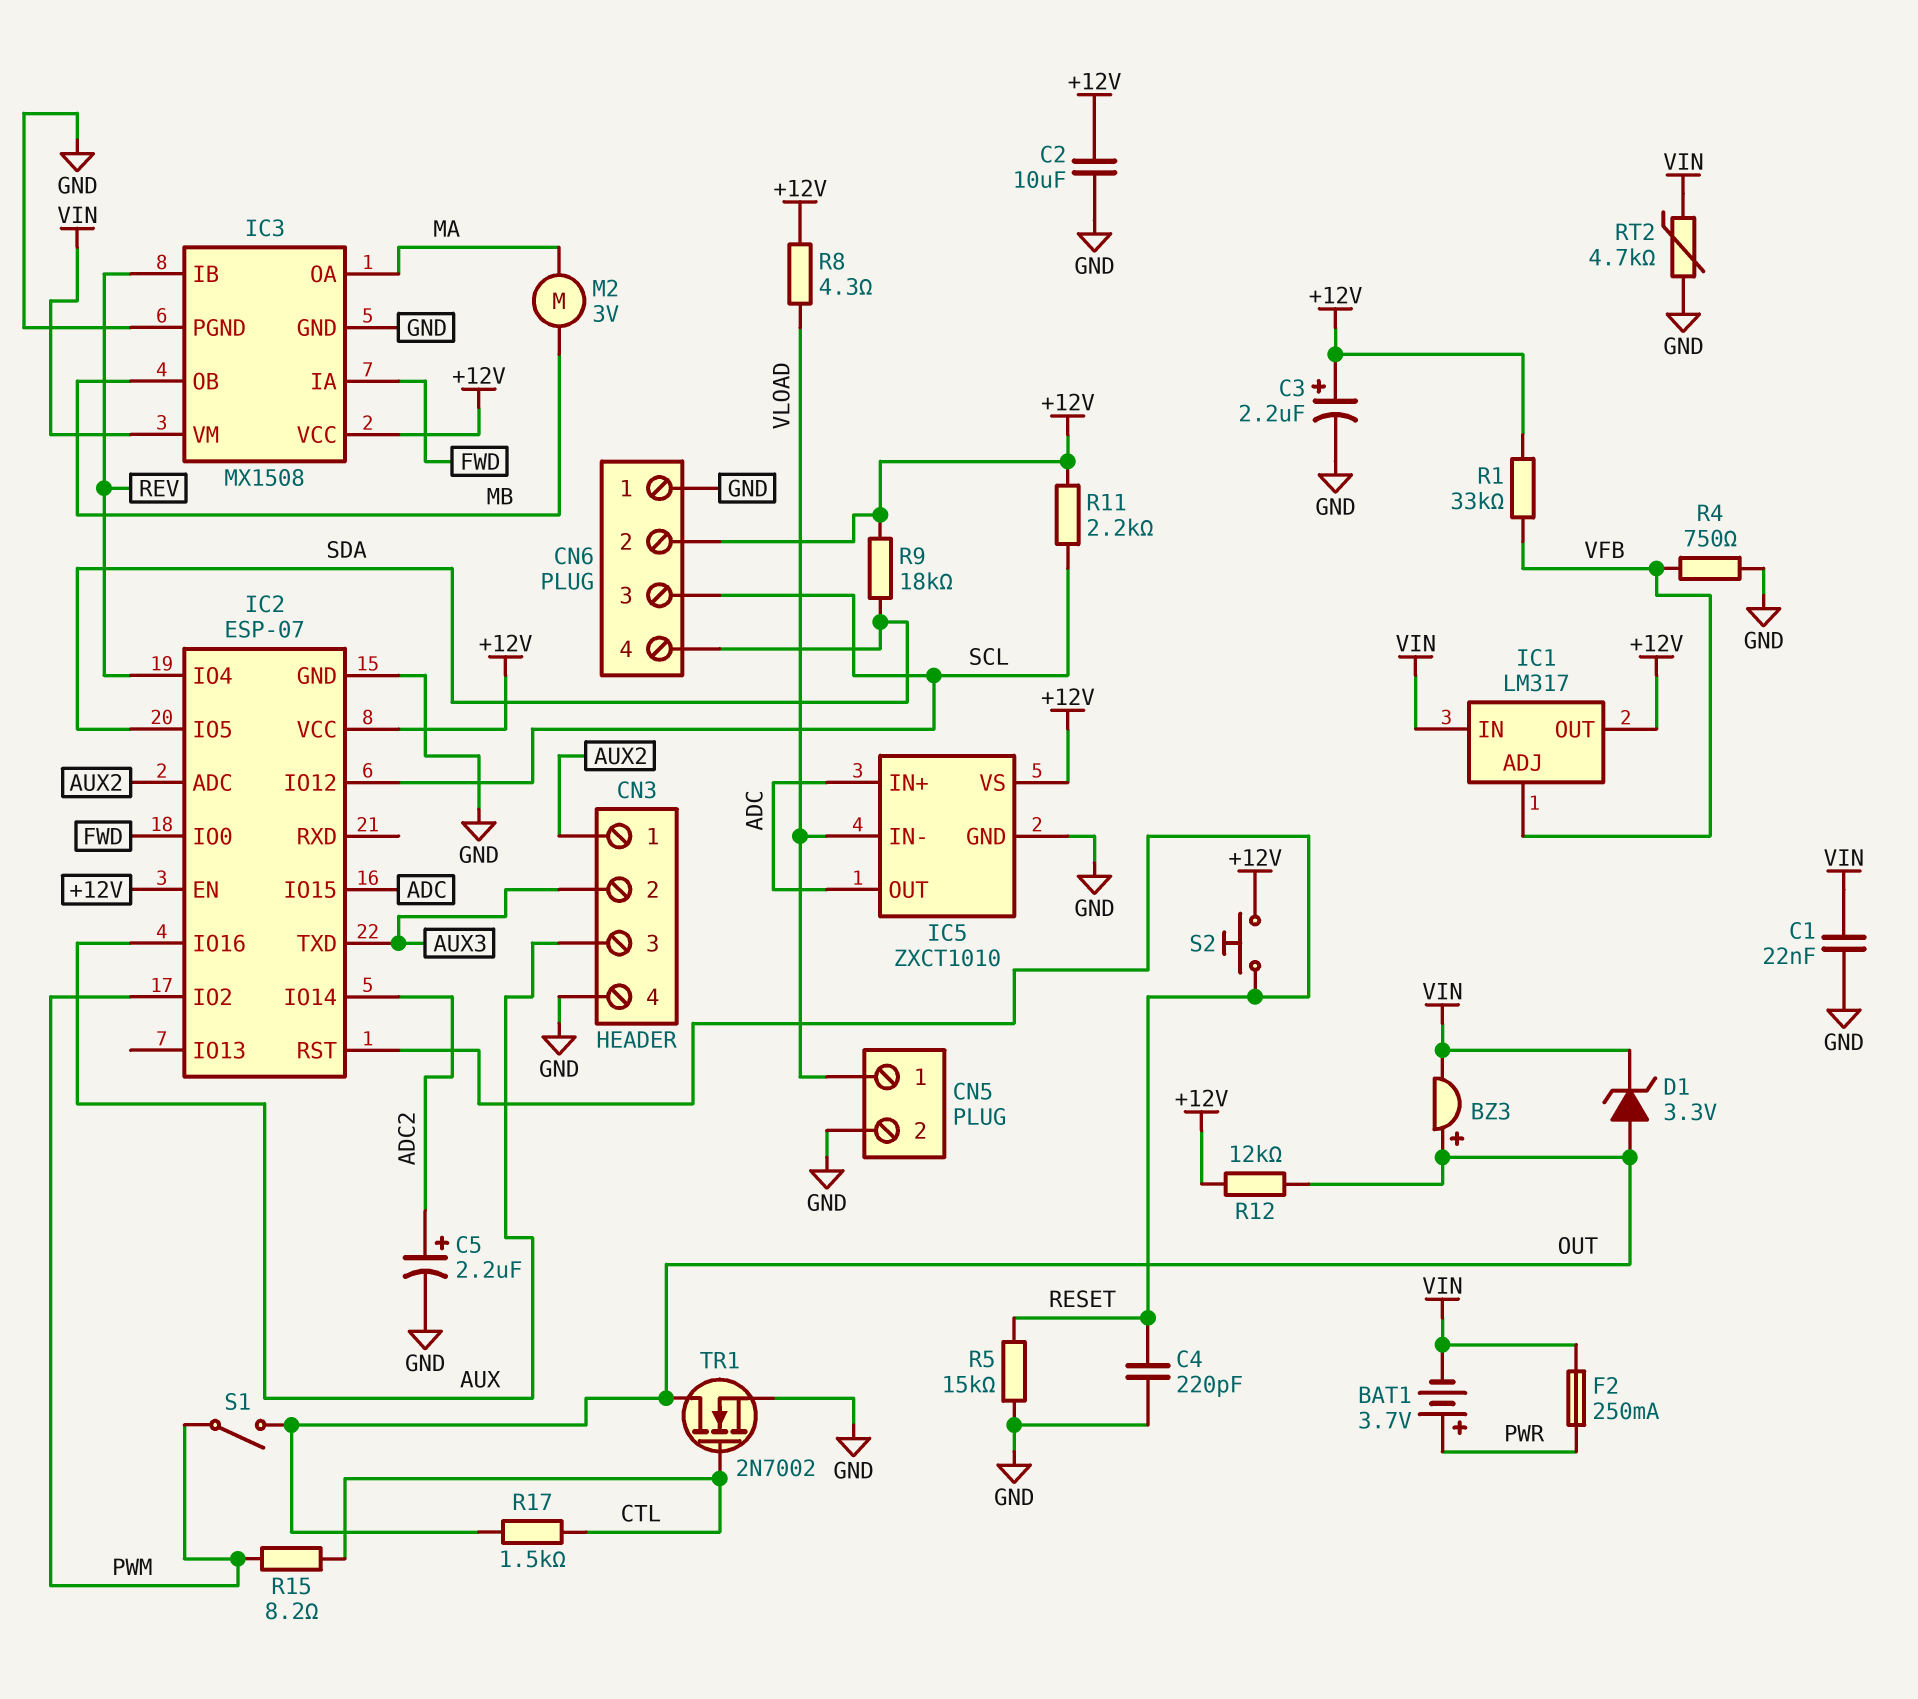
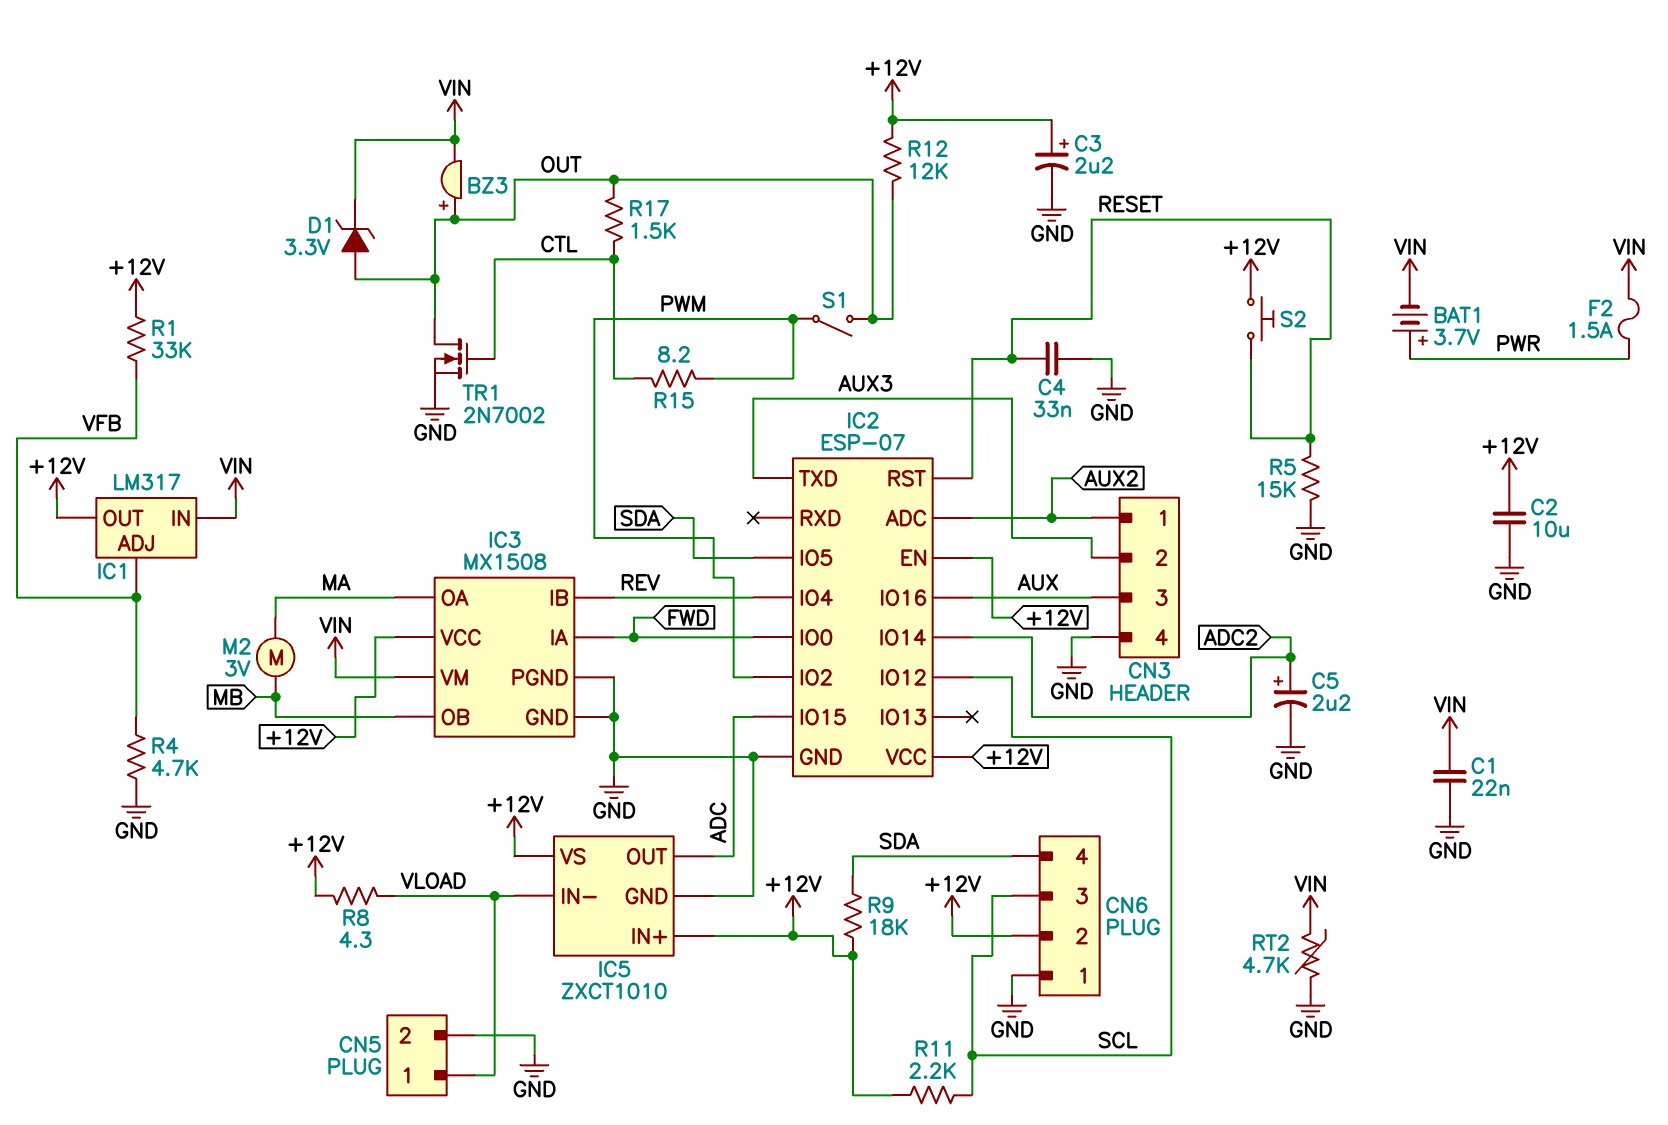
C4: 220pF (GND, RESET) -> 33nF (GND, RESET)
F2: 250mA (PWR, VIN) -> 1.5A (PWR, VIN)
IC5 pin IN+: ADC -> +12V
R4: 750 (GND, VFB) -> 4.7k (GND, VFB)

